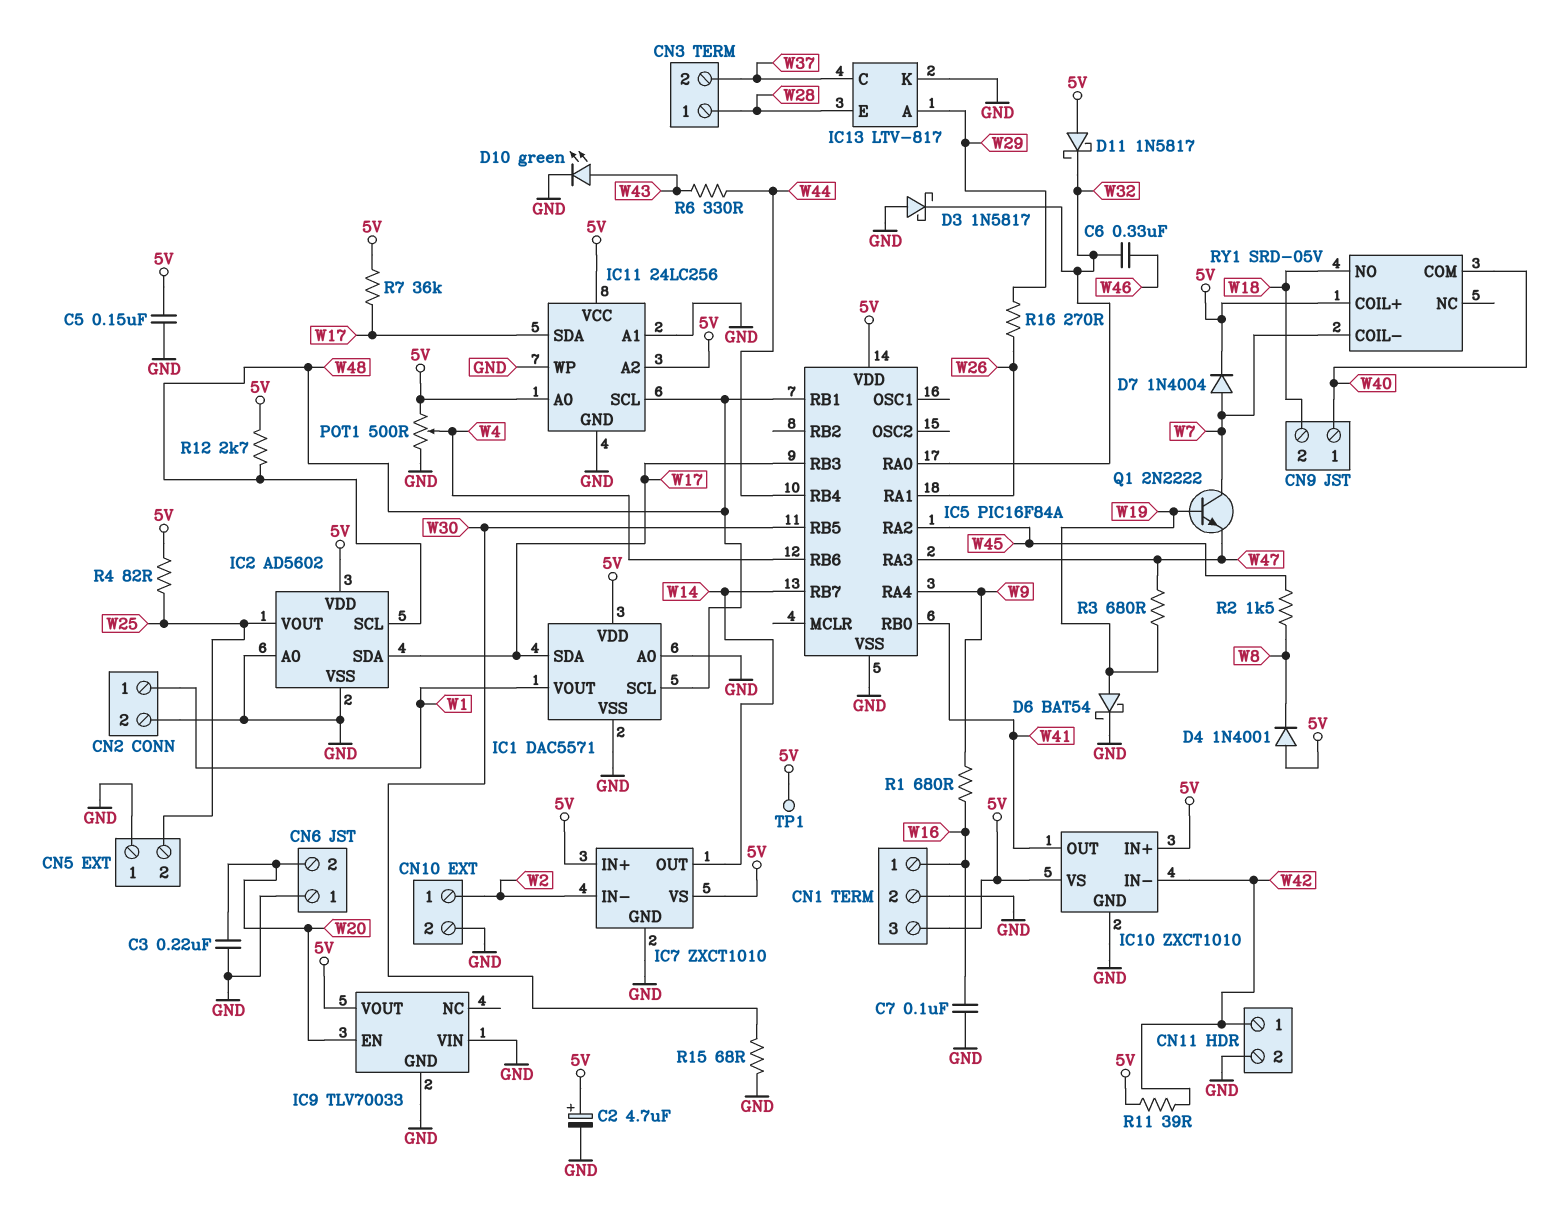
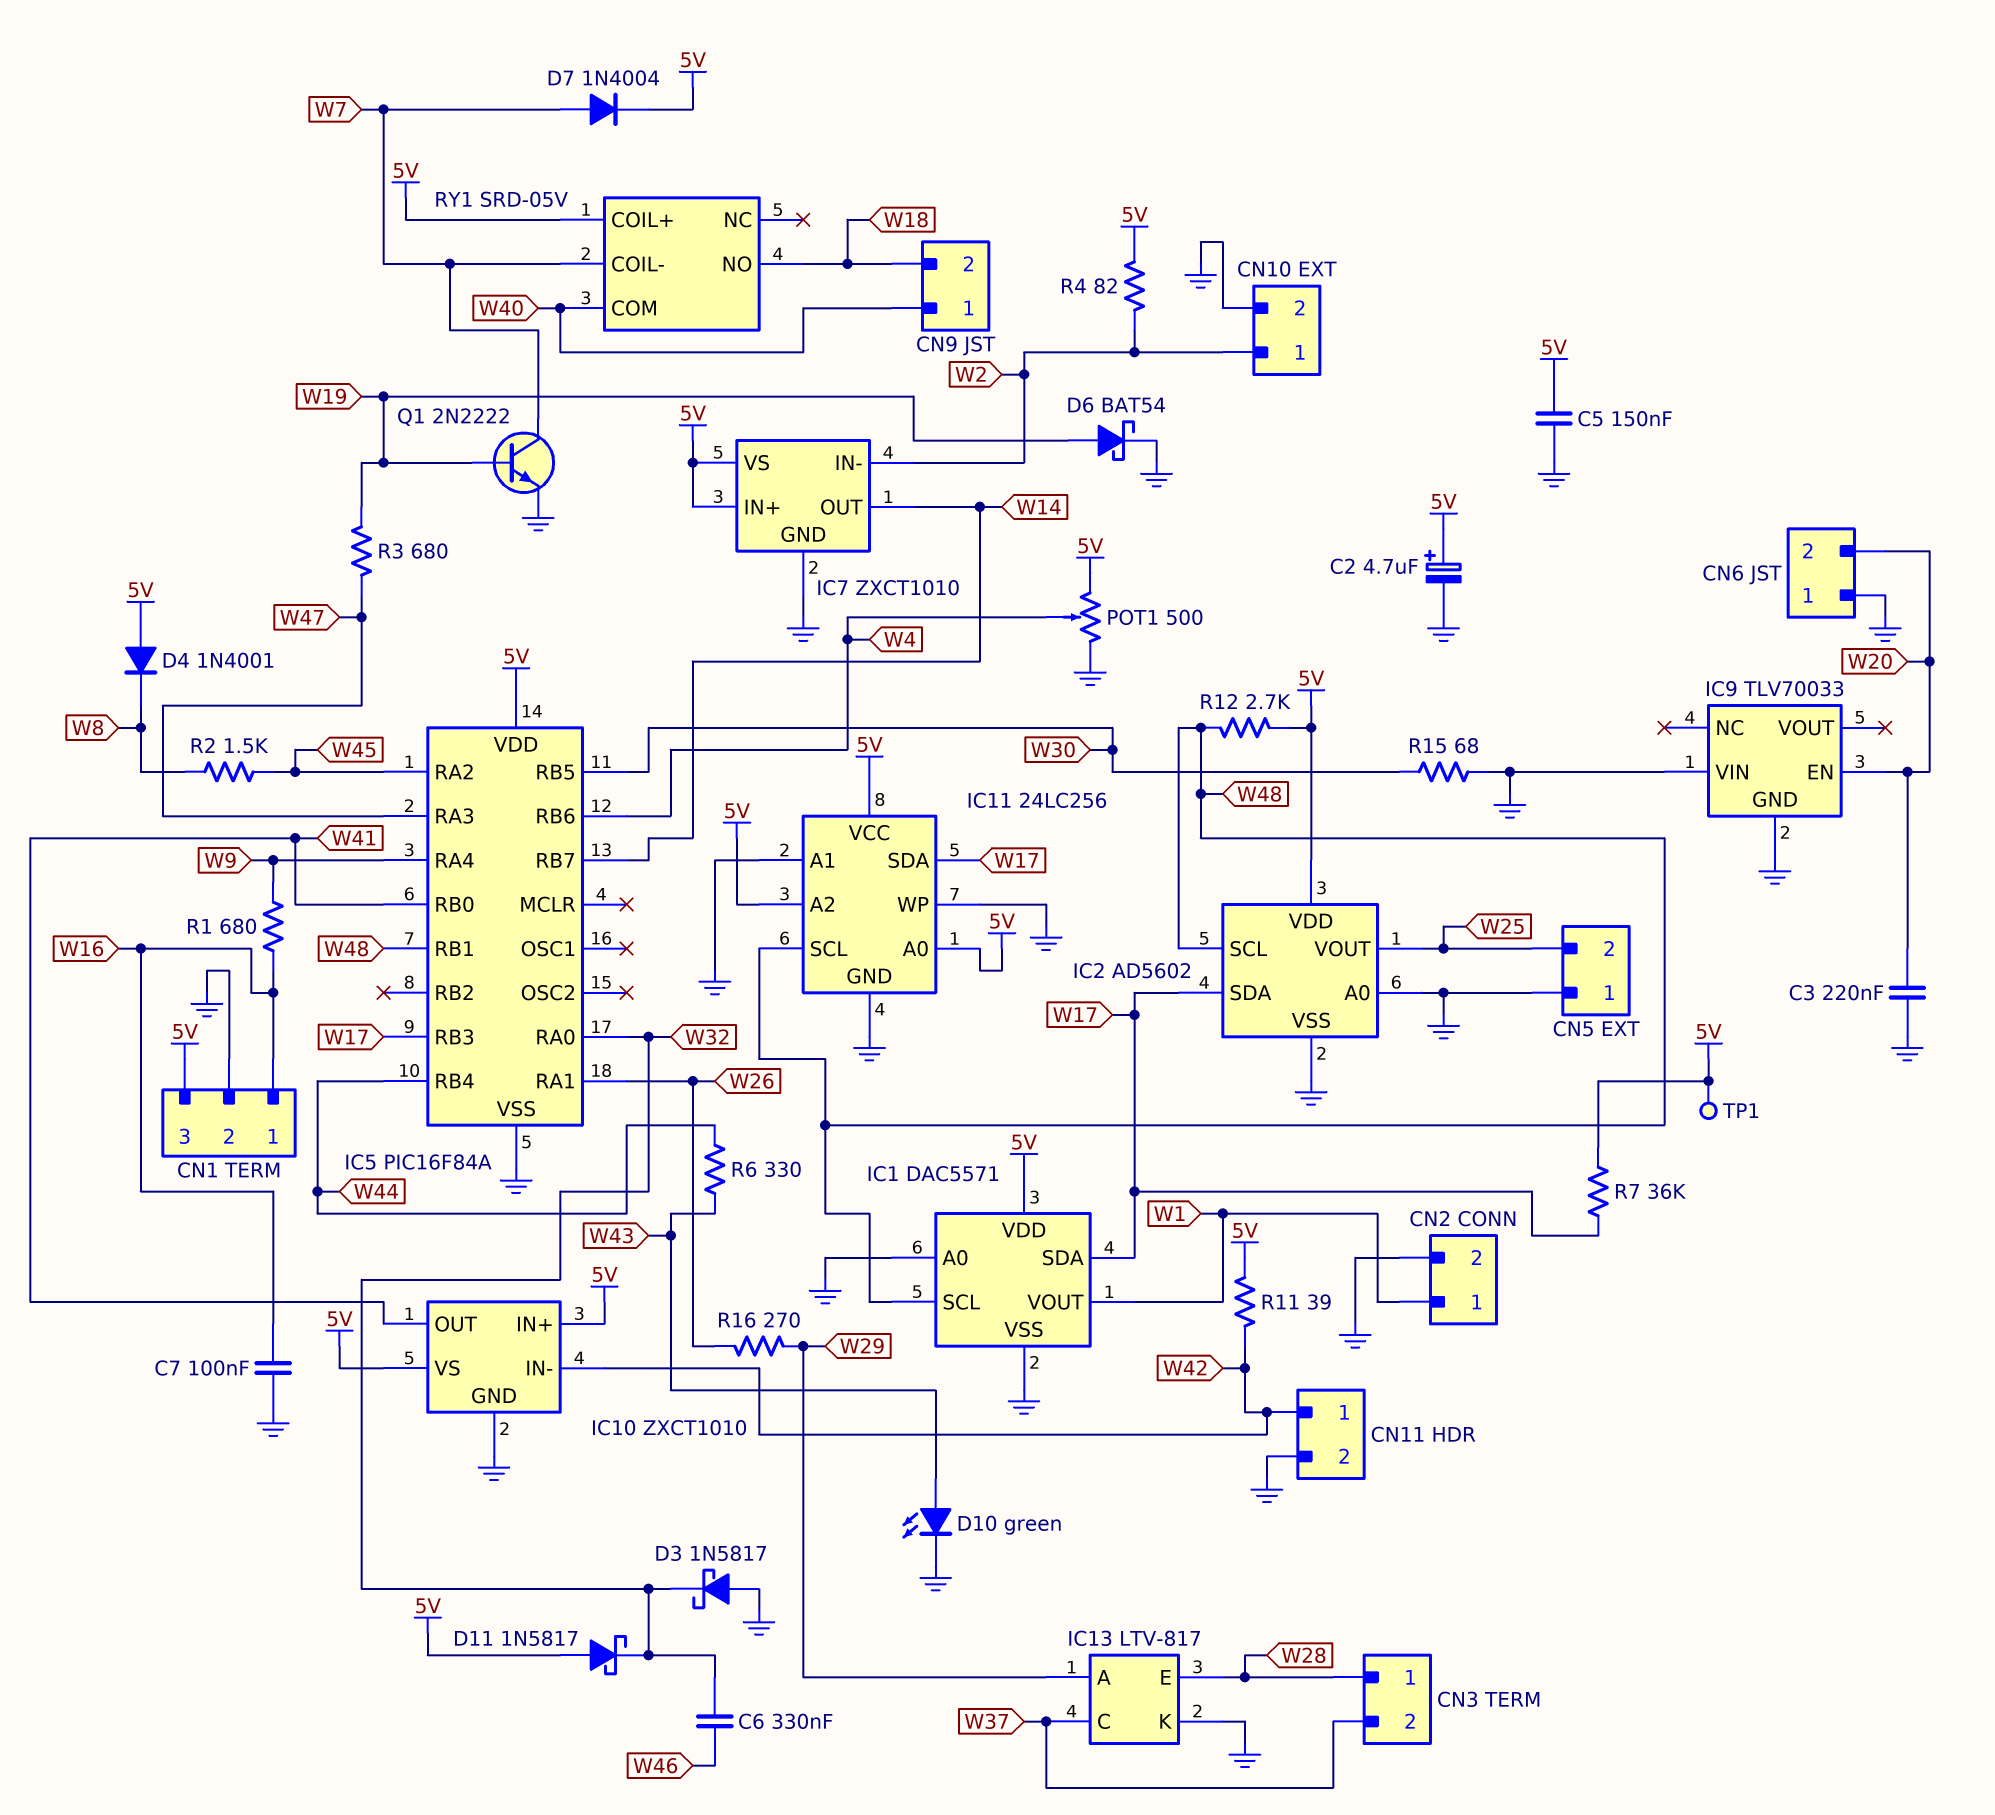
IC9 pin VOUT: 5V -> none
Q1: NPN 2N2222 (B W19, C W7, E W47) -> NPN 2N2222 (B W19, C W7, E GND)
R4: 82 (5V, W25) -> 82 (5V, W2)

